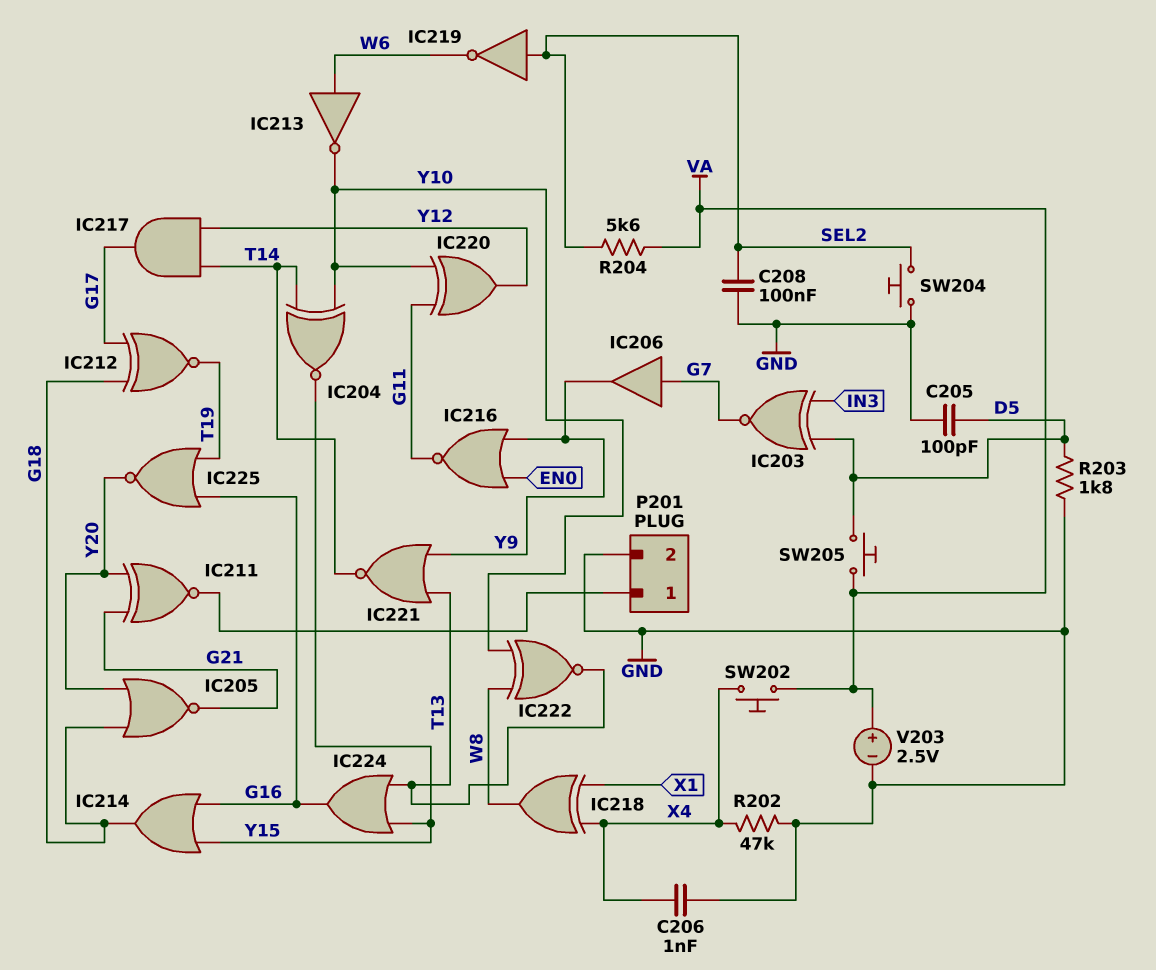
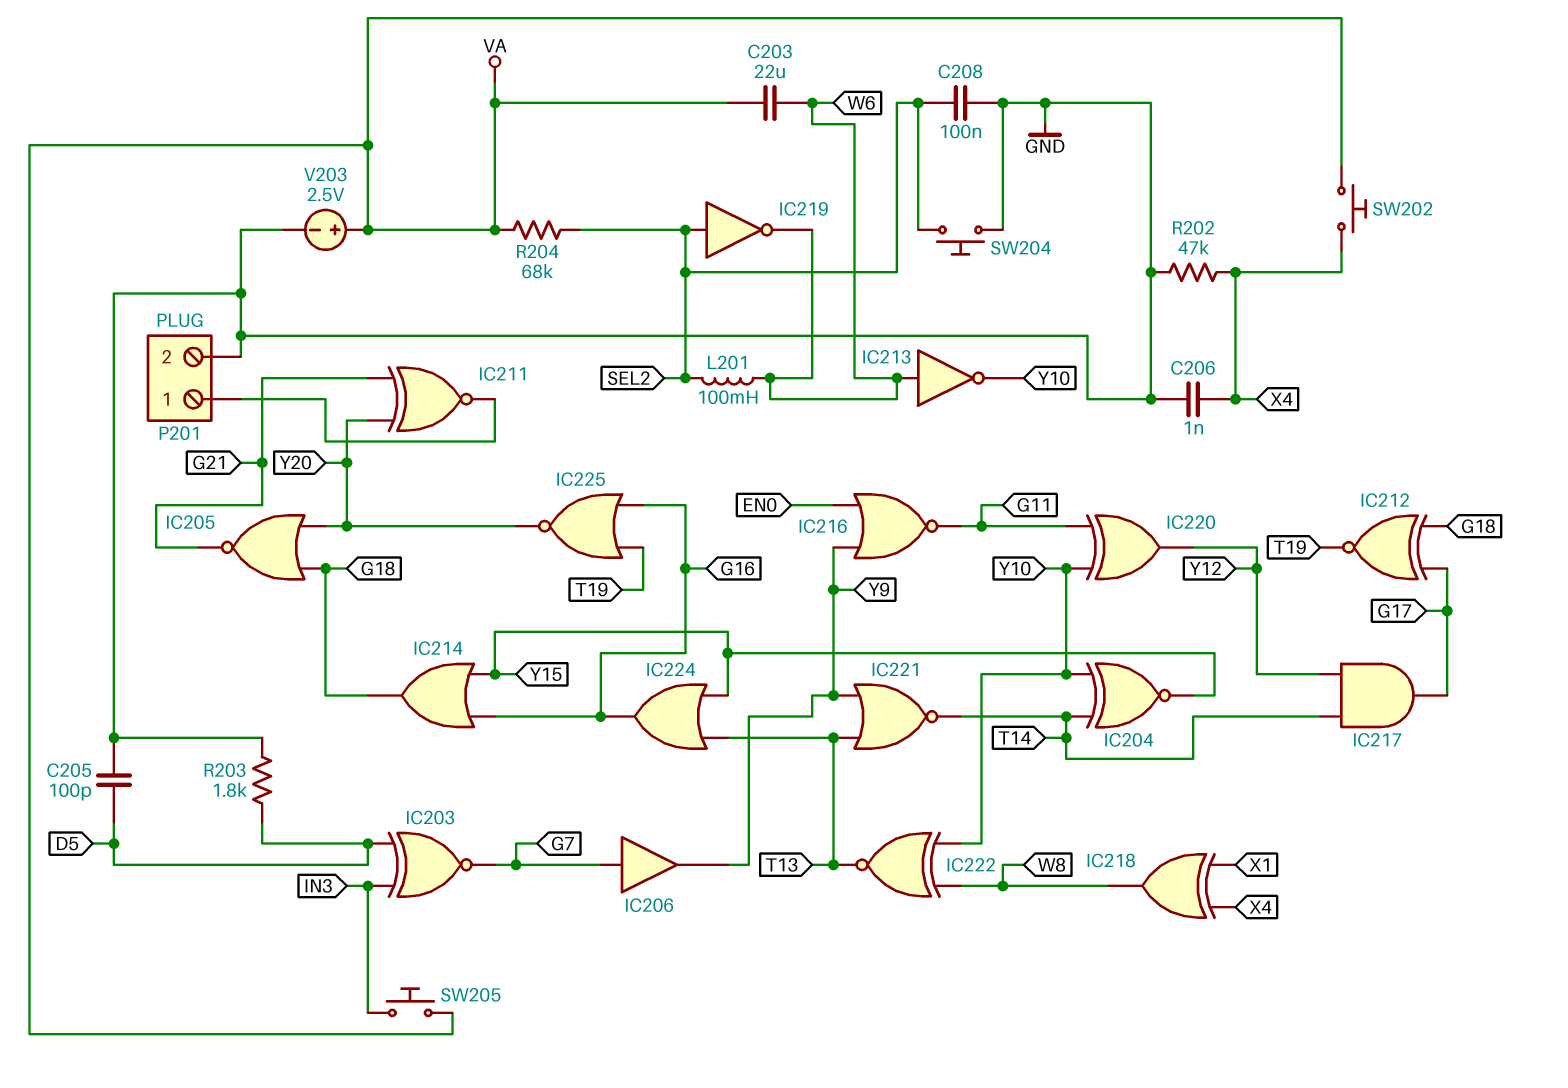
C203: none -> 22uF (VA, W6)
L201: none -> 100mH (SEL2, W6)
R204: 5.6k (SEL2, VA) -> 68k (SEL2, VA)
SW205: button (D5, VA) -> button (IN3, VA)

